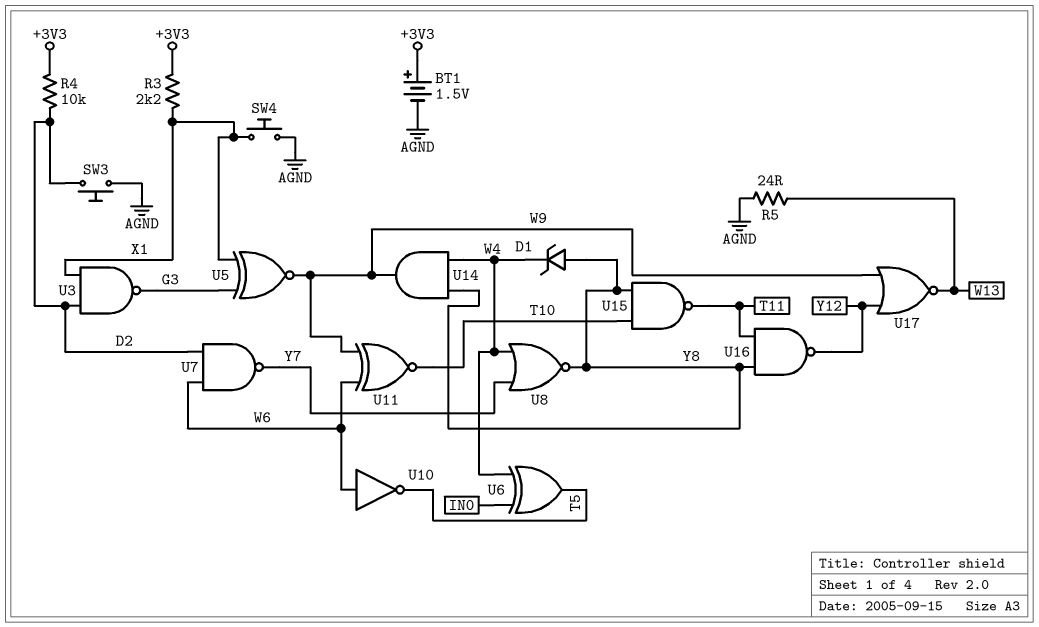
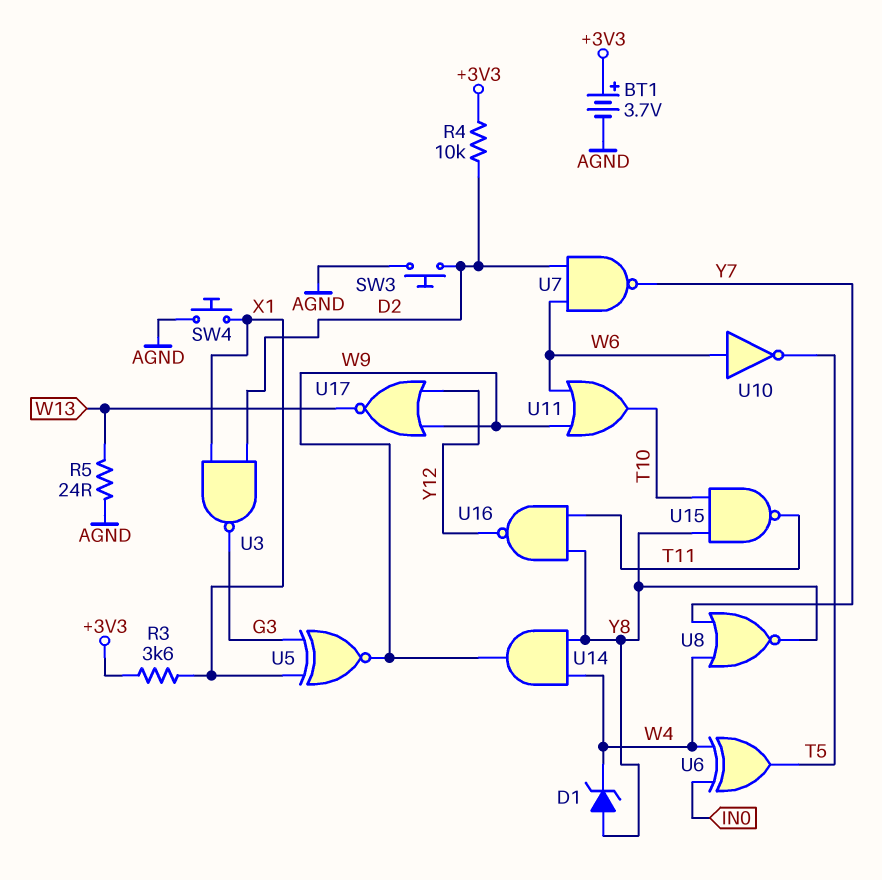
BT1: 1.5V (plus +3V3, minus AGND) -> 3.7V (plus +3V3, minus AGND)
R3: 2.2k (+3V3, X1) -> 3.6k (+3V3, X1)
U11: XNOR (in W6, in W9, out T10) -> OR (in W6, in W9, out T10)

